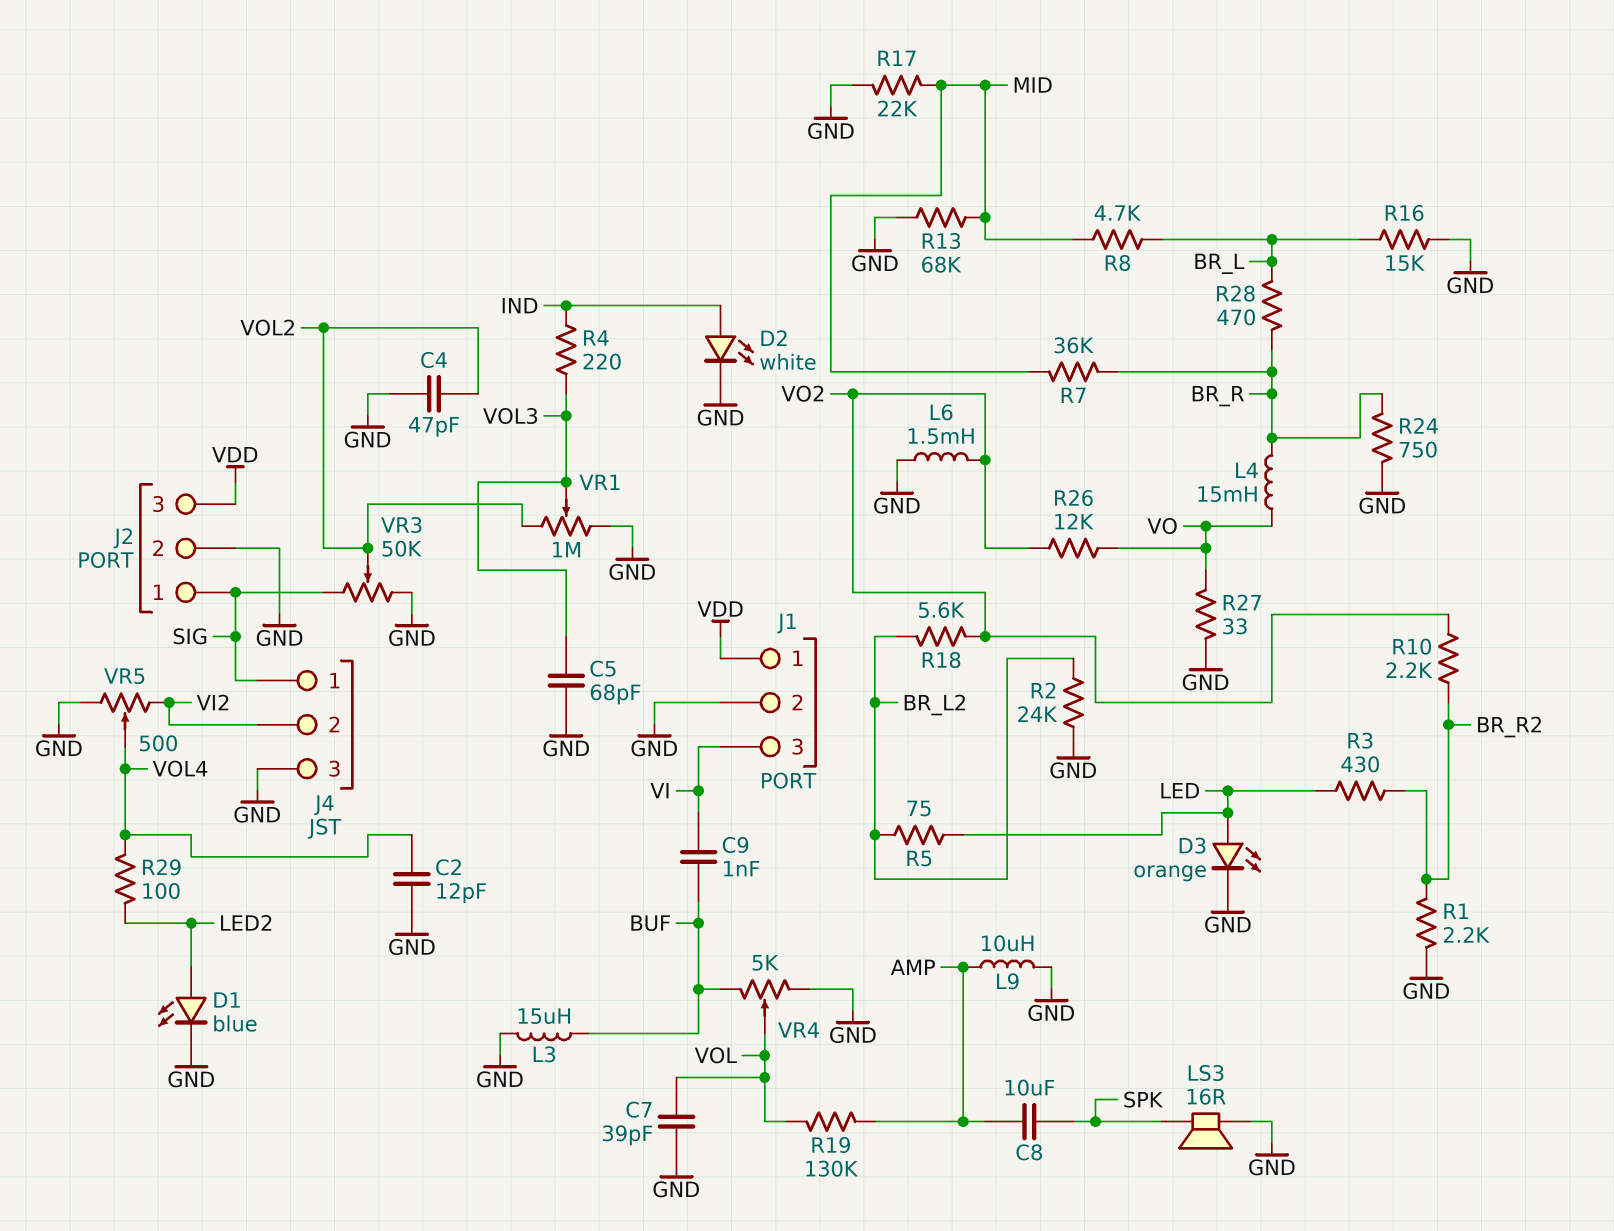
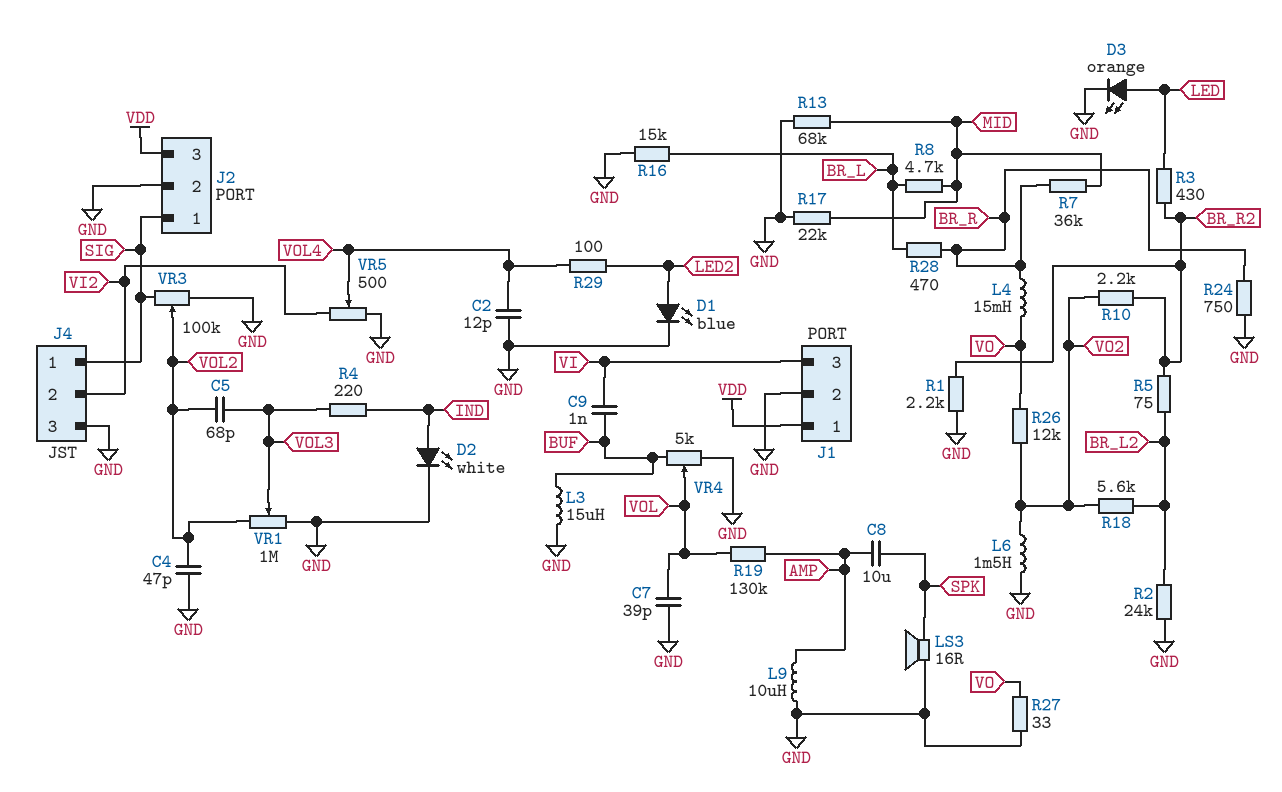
C5: 68pF (GND, VOL3) -> 68pF (VOL2, VOL3)
R5: 75 (BR_L2, LED) -> 75 (BR_L2, BR_R2)
VR3: 50k (GND, SIG, wiper VOL2) -> 100k (GND, SIG, wiper VOL2)

